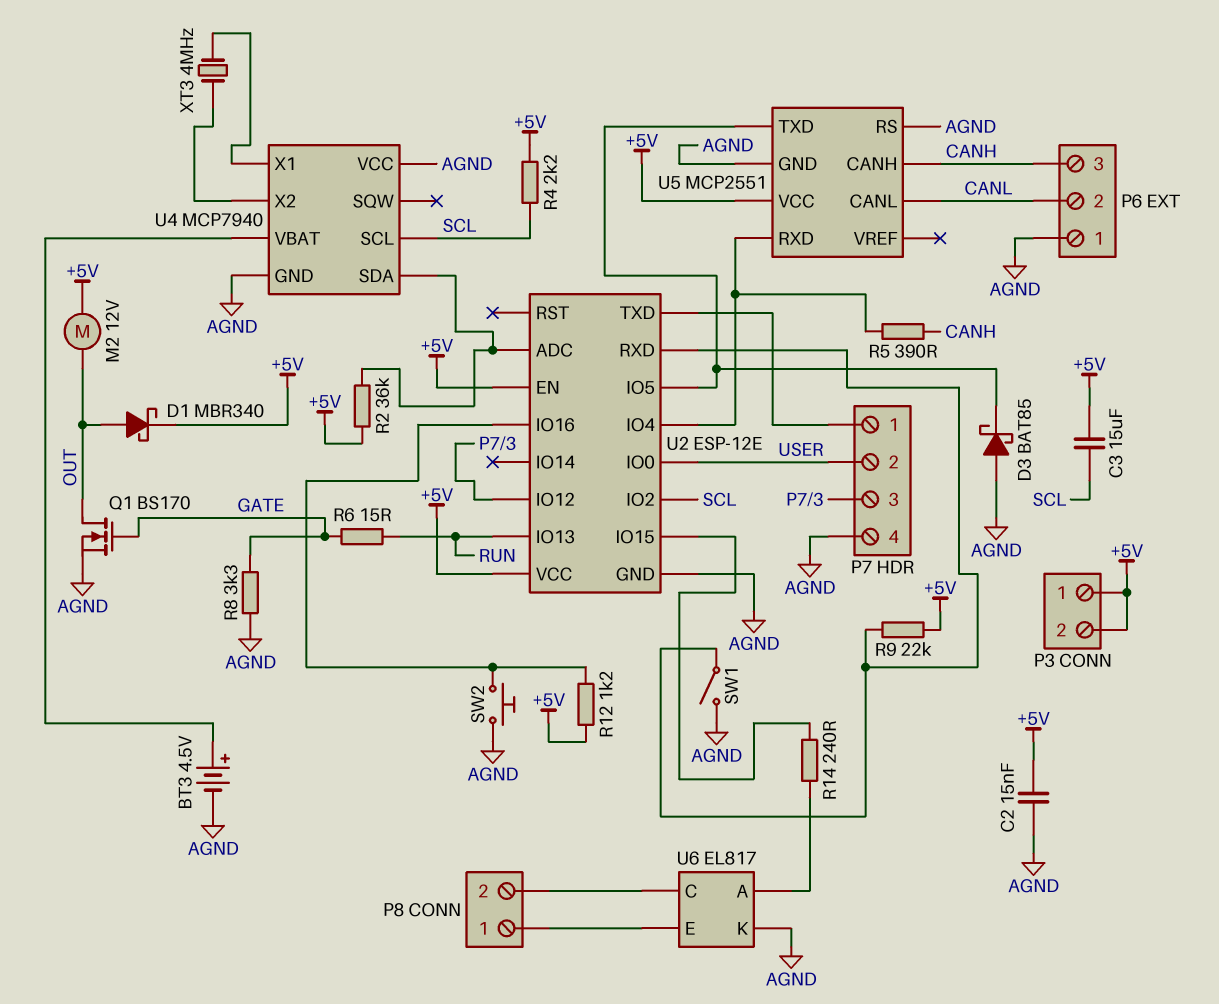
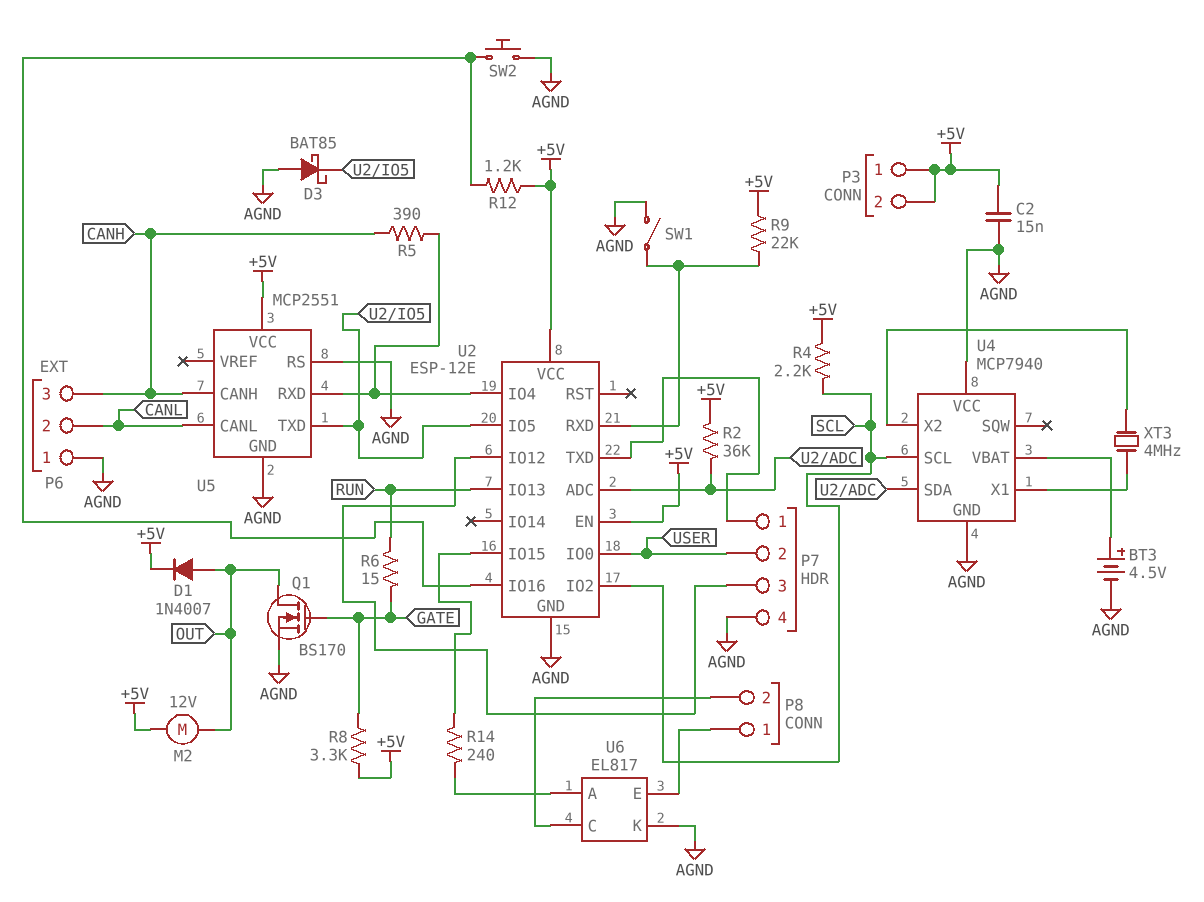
C3: 15uF (+5V, SCL) -> none
D1: schottky MBR340 (A OUT, K +5V) -> diode 1N4007 (A OUT, K +5V)
R8: 3.3k (AGND, GATE) -> 3.3k (+5V, GATE)

